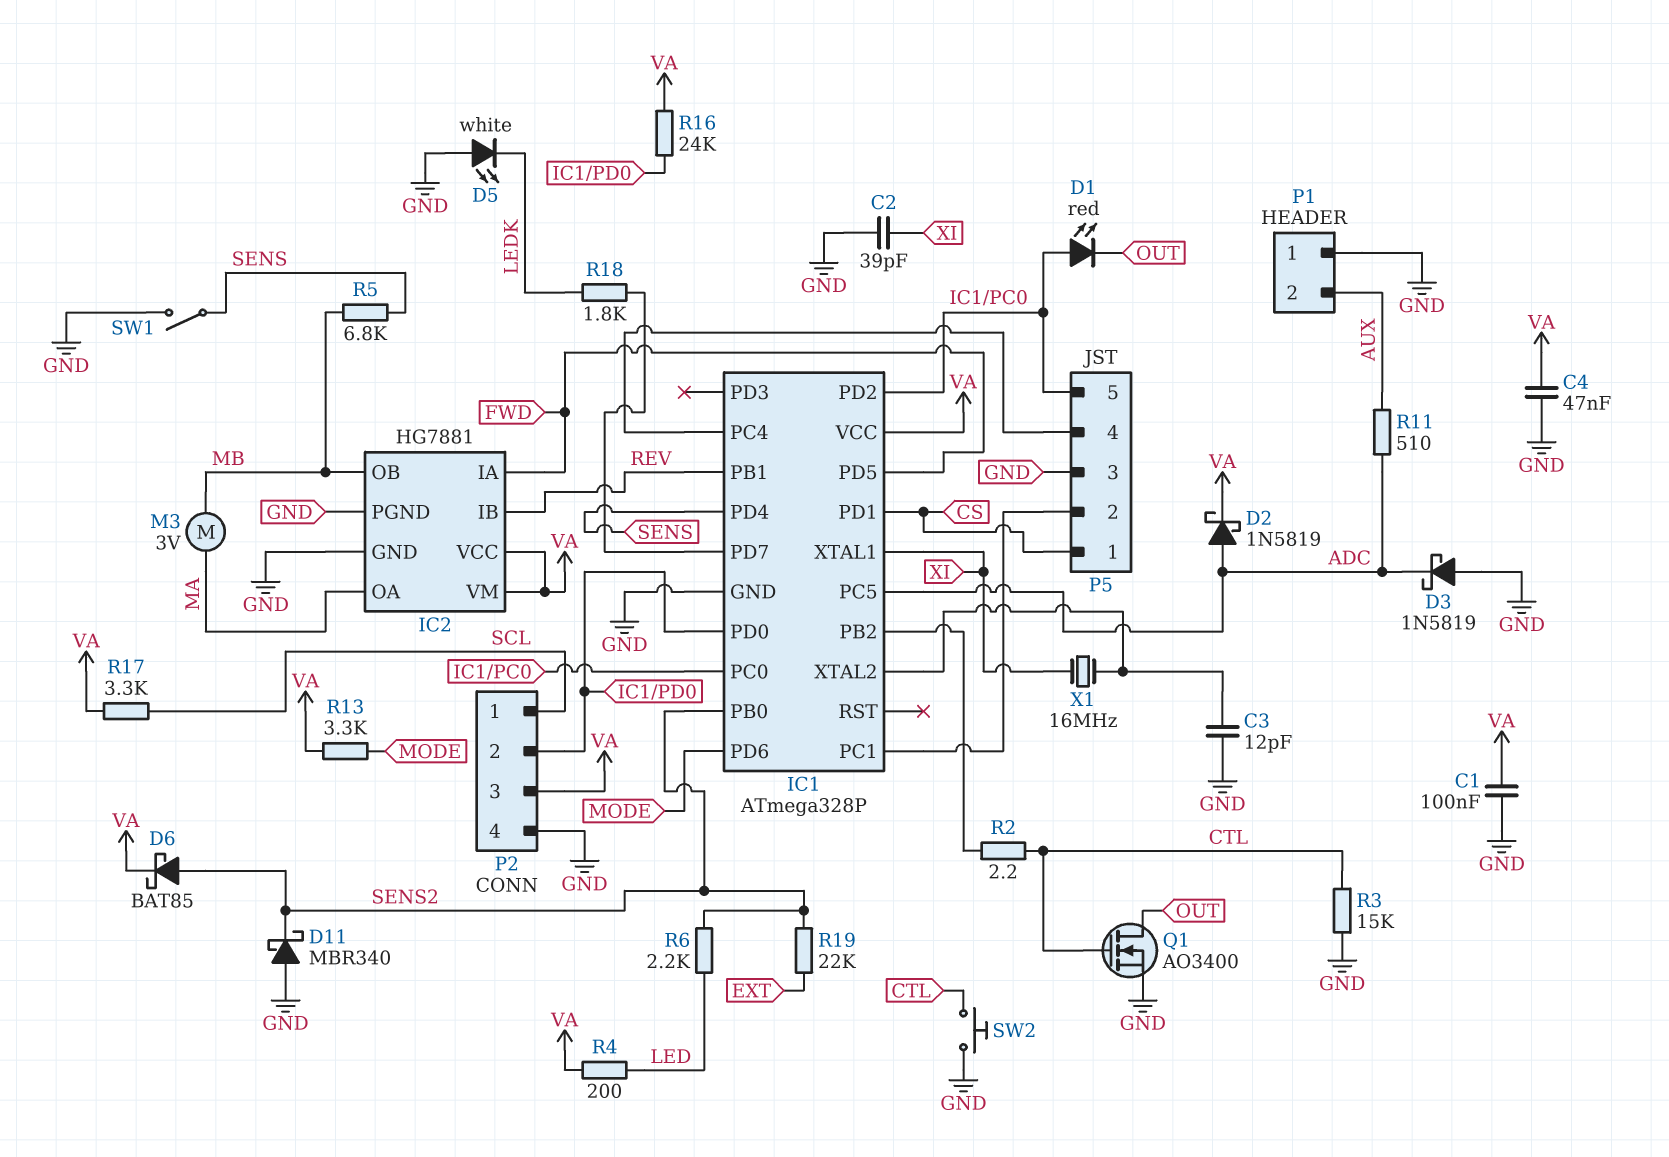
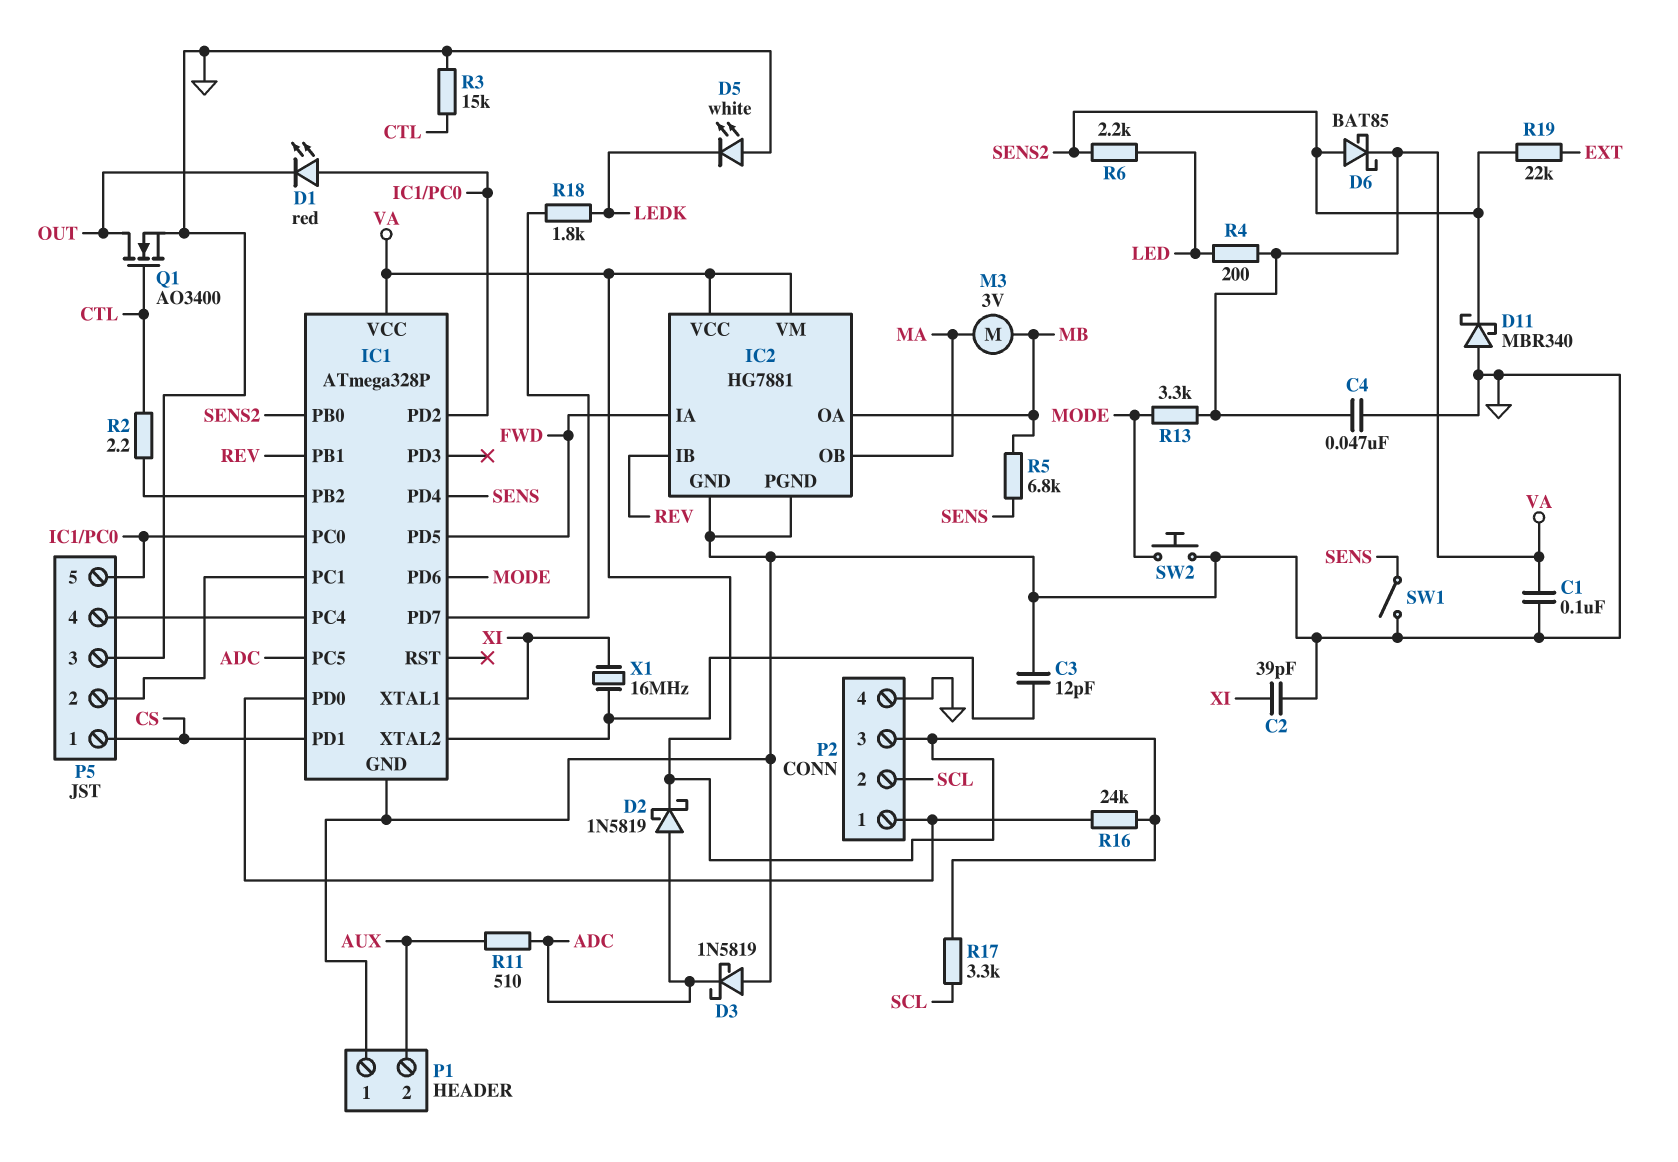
IC2 pin OA: MA -> MB
IC2 pin OB: MB -> MA
P2 pin 1: SCL -> IC1/PD0
P2 pin 2: IC1/PD0 -> SCL
SW2: button (CTL, GND) -> button (GND, MODE)

